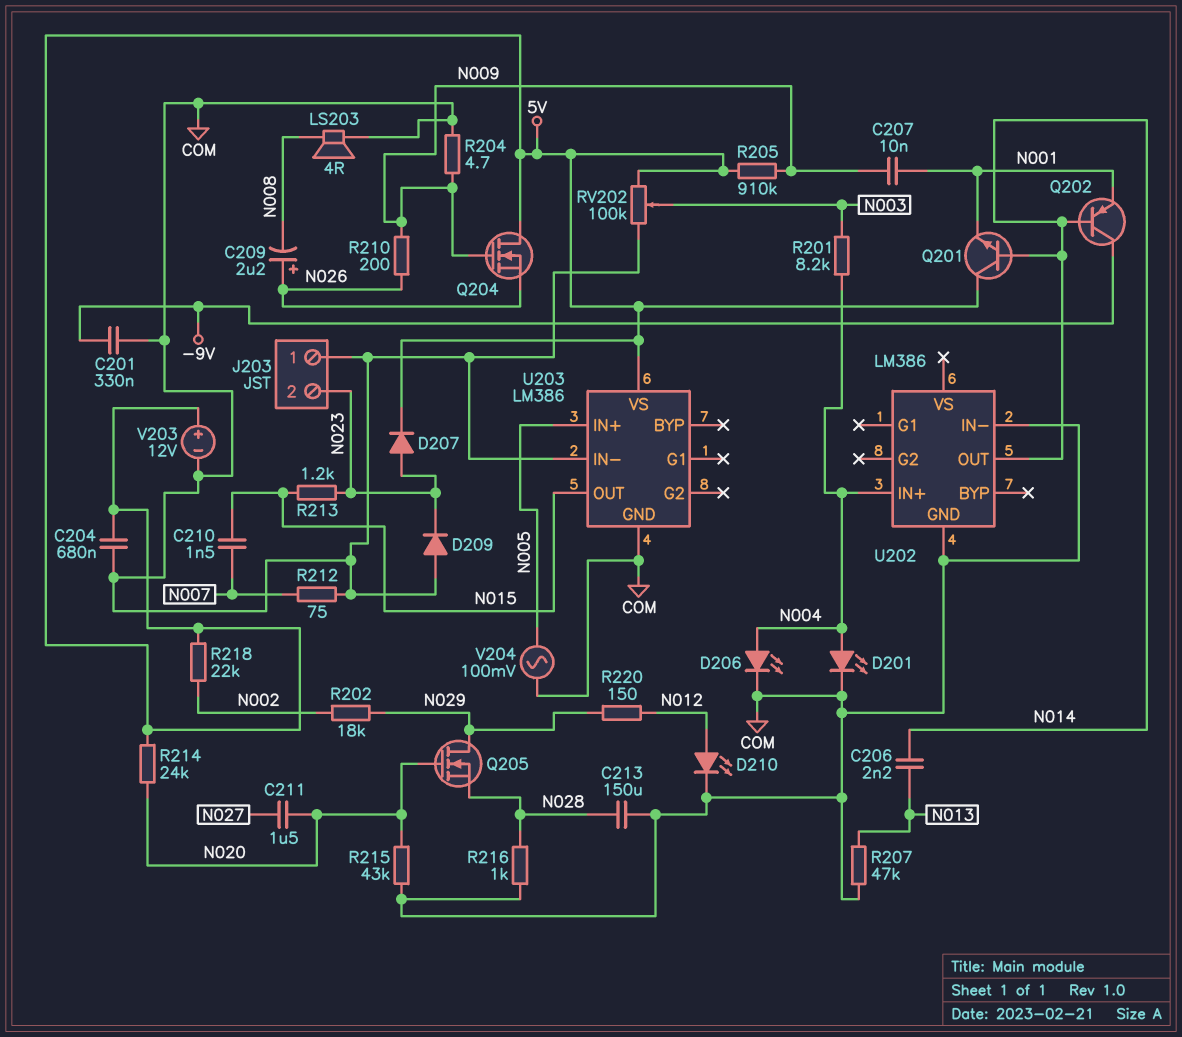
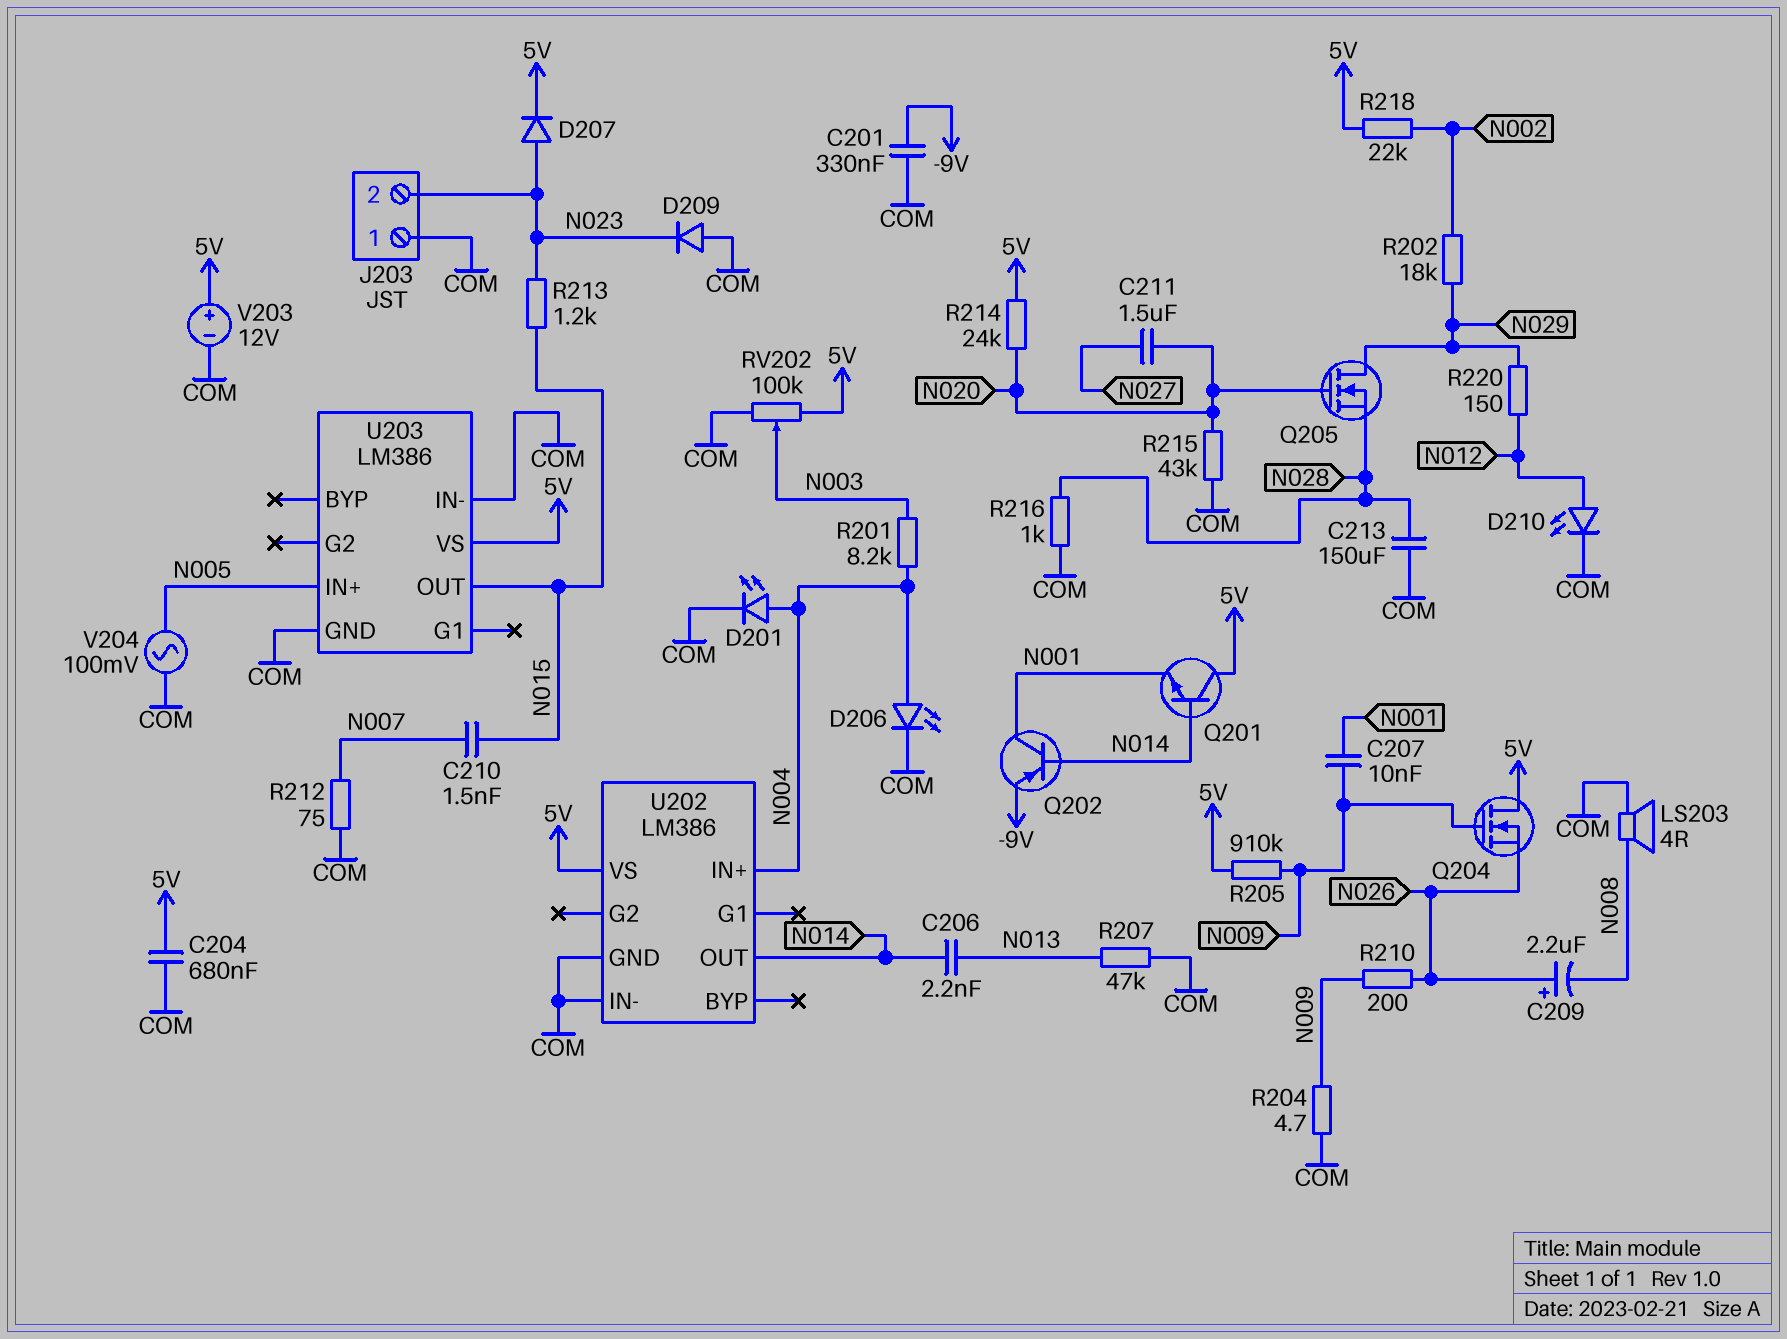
Q202: PNP (B N014, C -9V, E N001) -> PNP (B N014, C N001, E -9V)
U202 pin VS: none -> 5V

